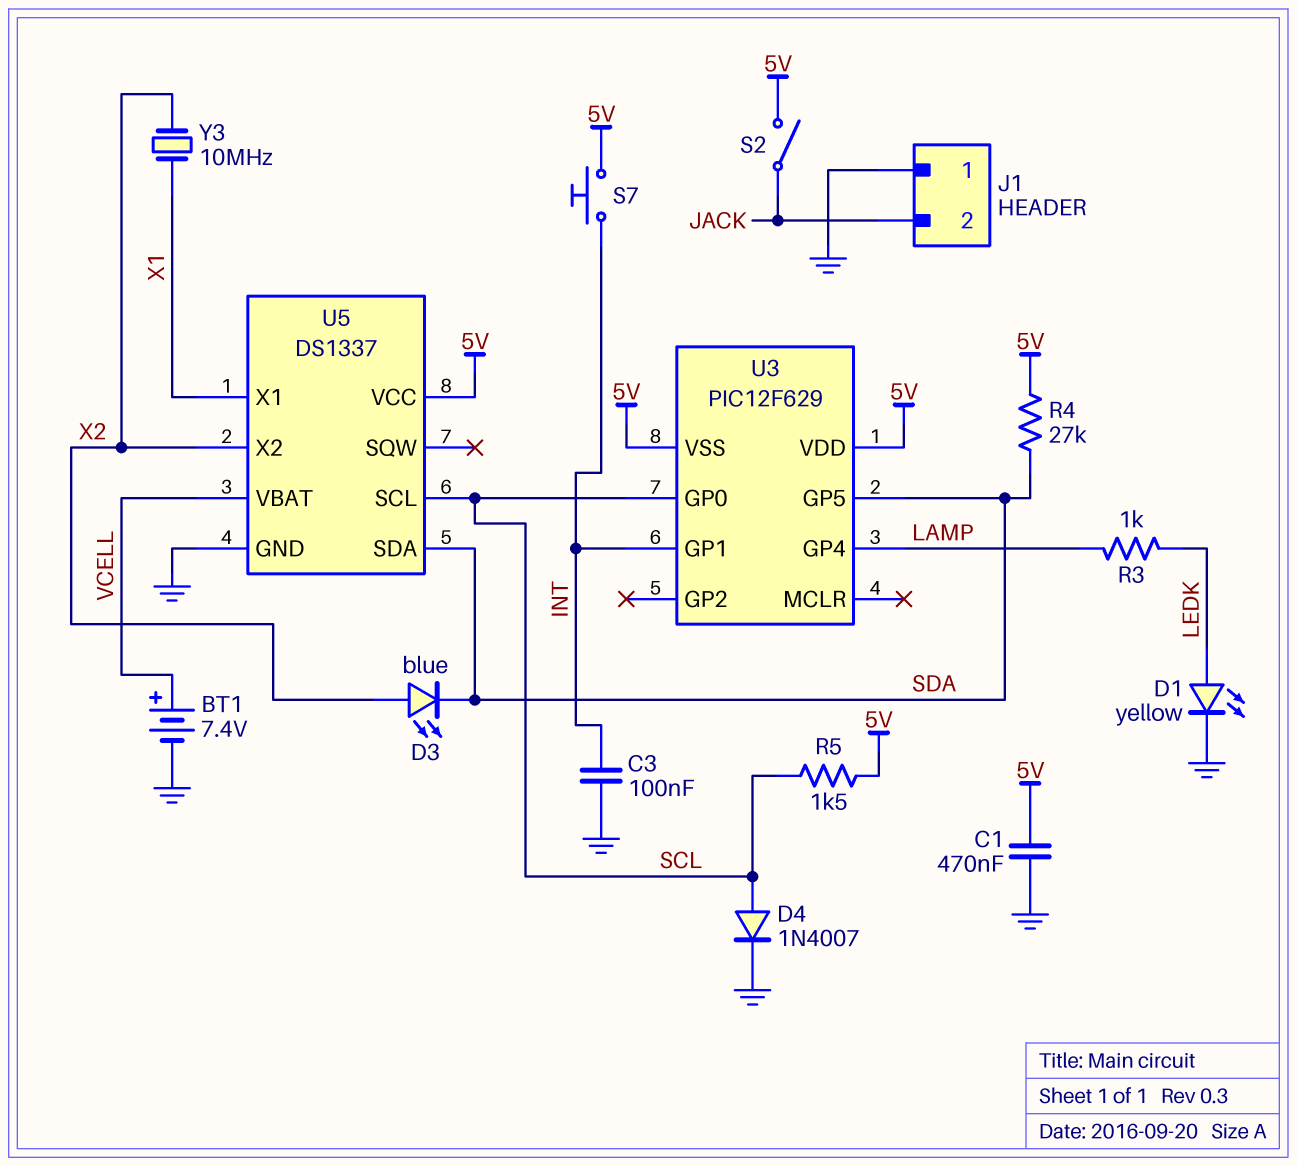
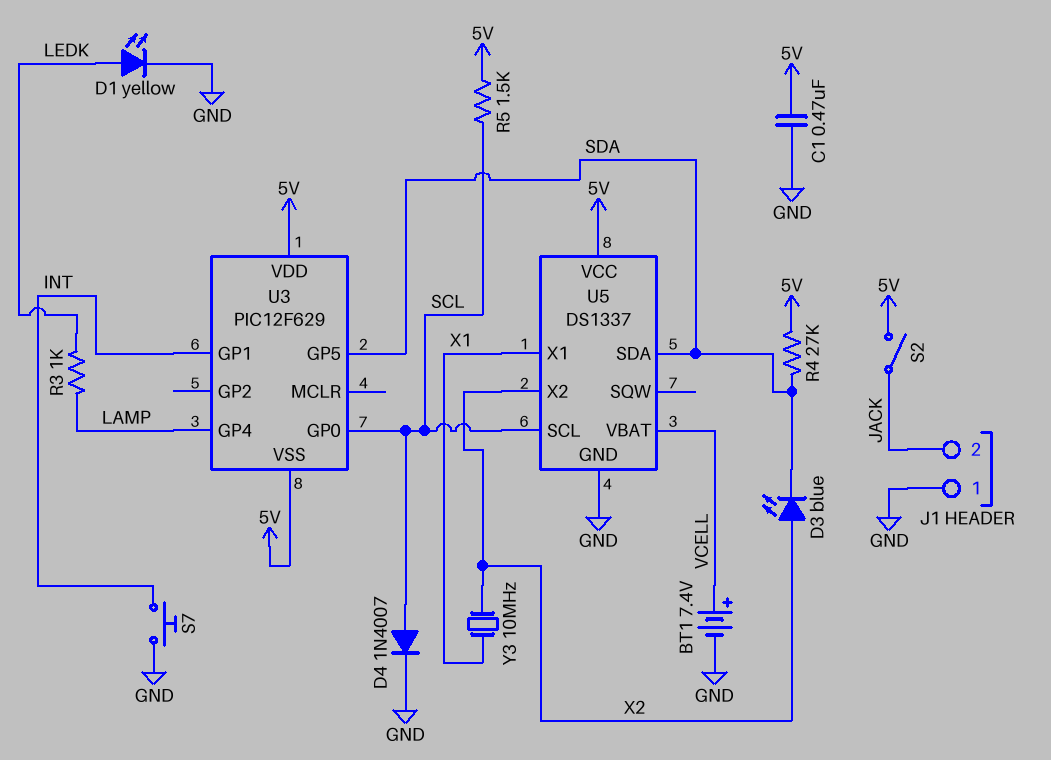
C3: 100nF (GND, INT) -> none
S7: button (5V, INT) -> button (GND, INT)

